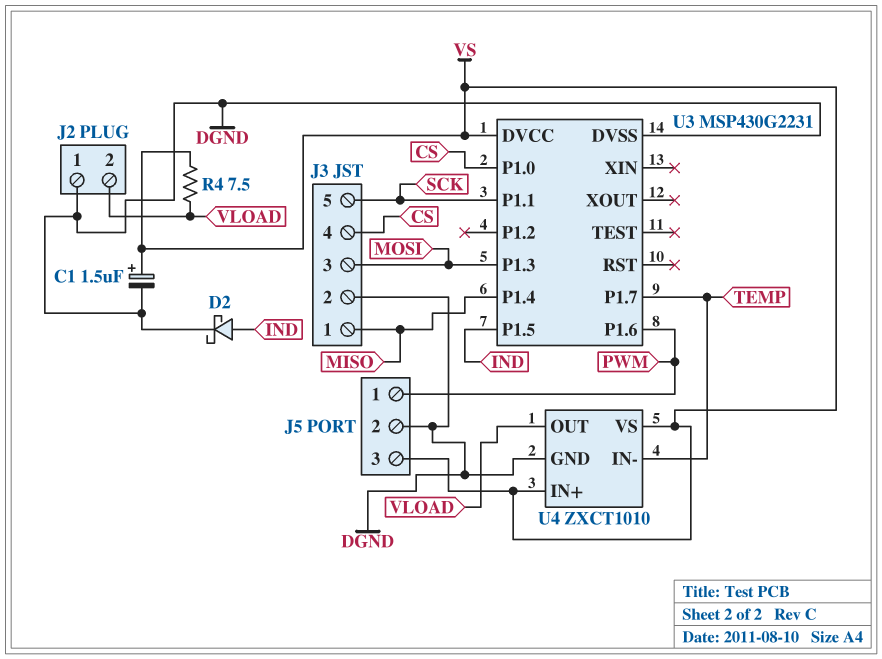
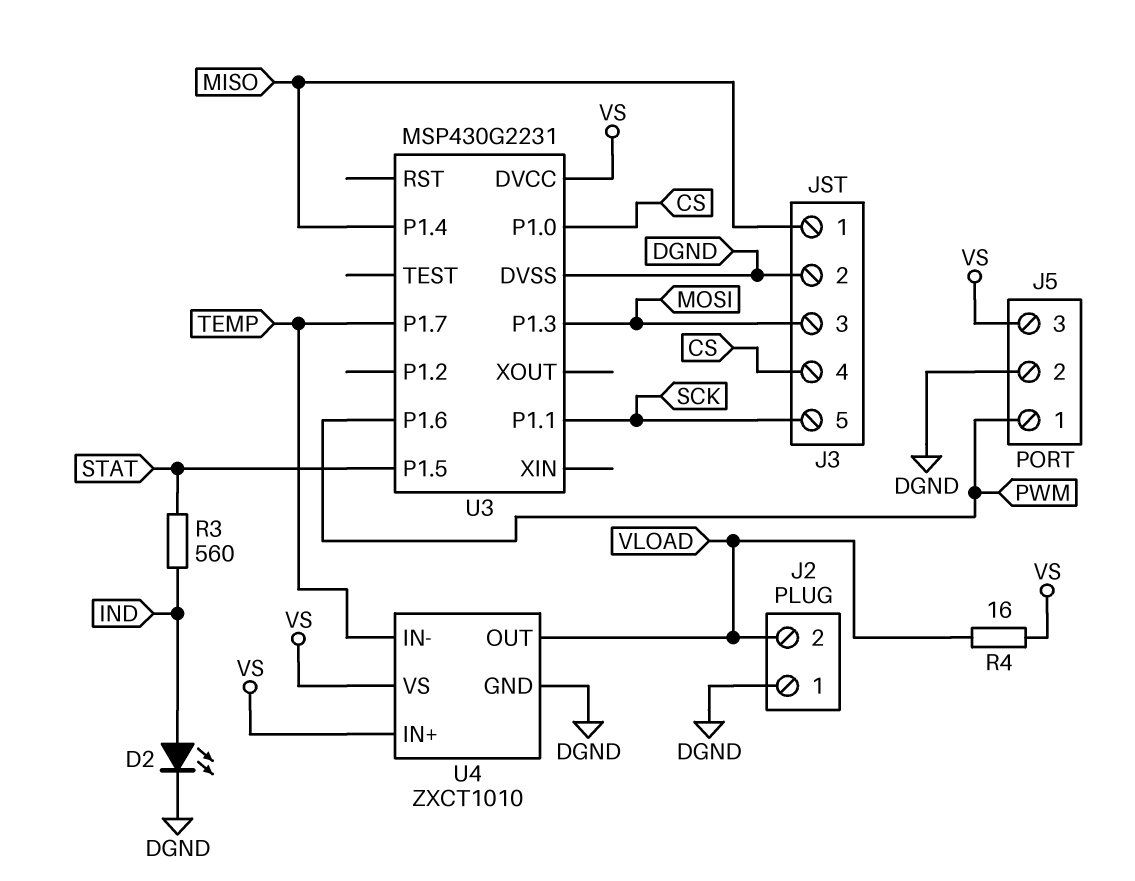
C1: 1.5uF (plus VS, minus DGND) -> none
D2: schottky (A IND, K DGND) -> LED (A IND, K DGND)
R3: none -> 560 (IND, STAT)
R4: 7.5 (VLOAD, VS) -> 16 (VLOAD, VS)
U3 pin P1.5: IND -> STAT

